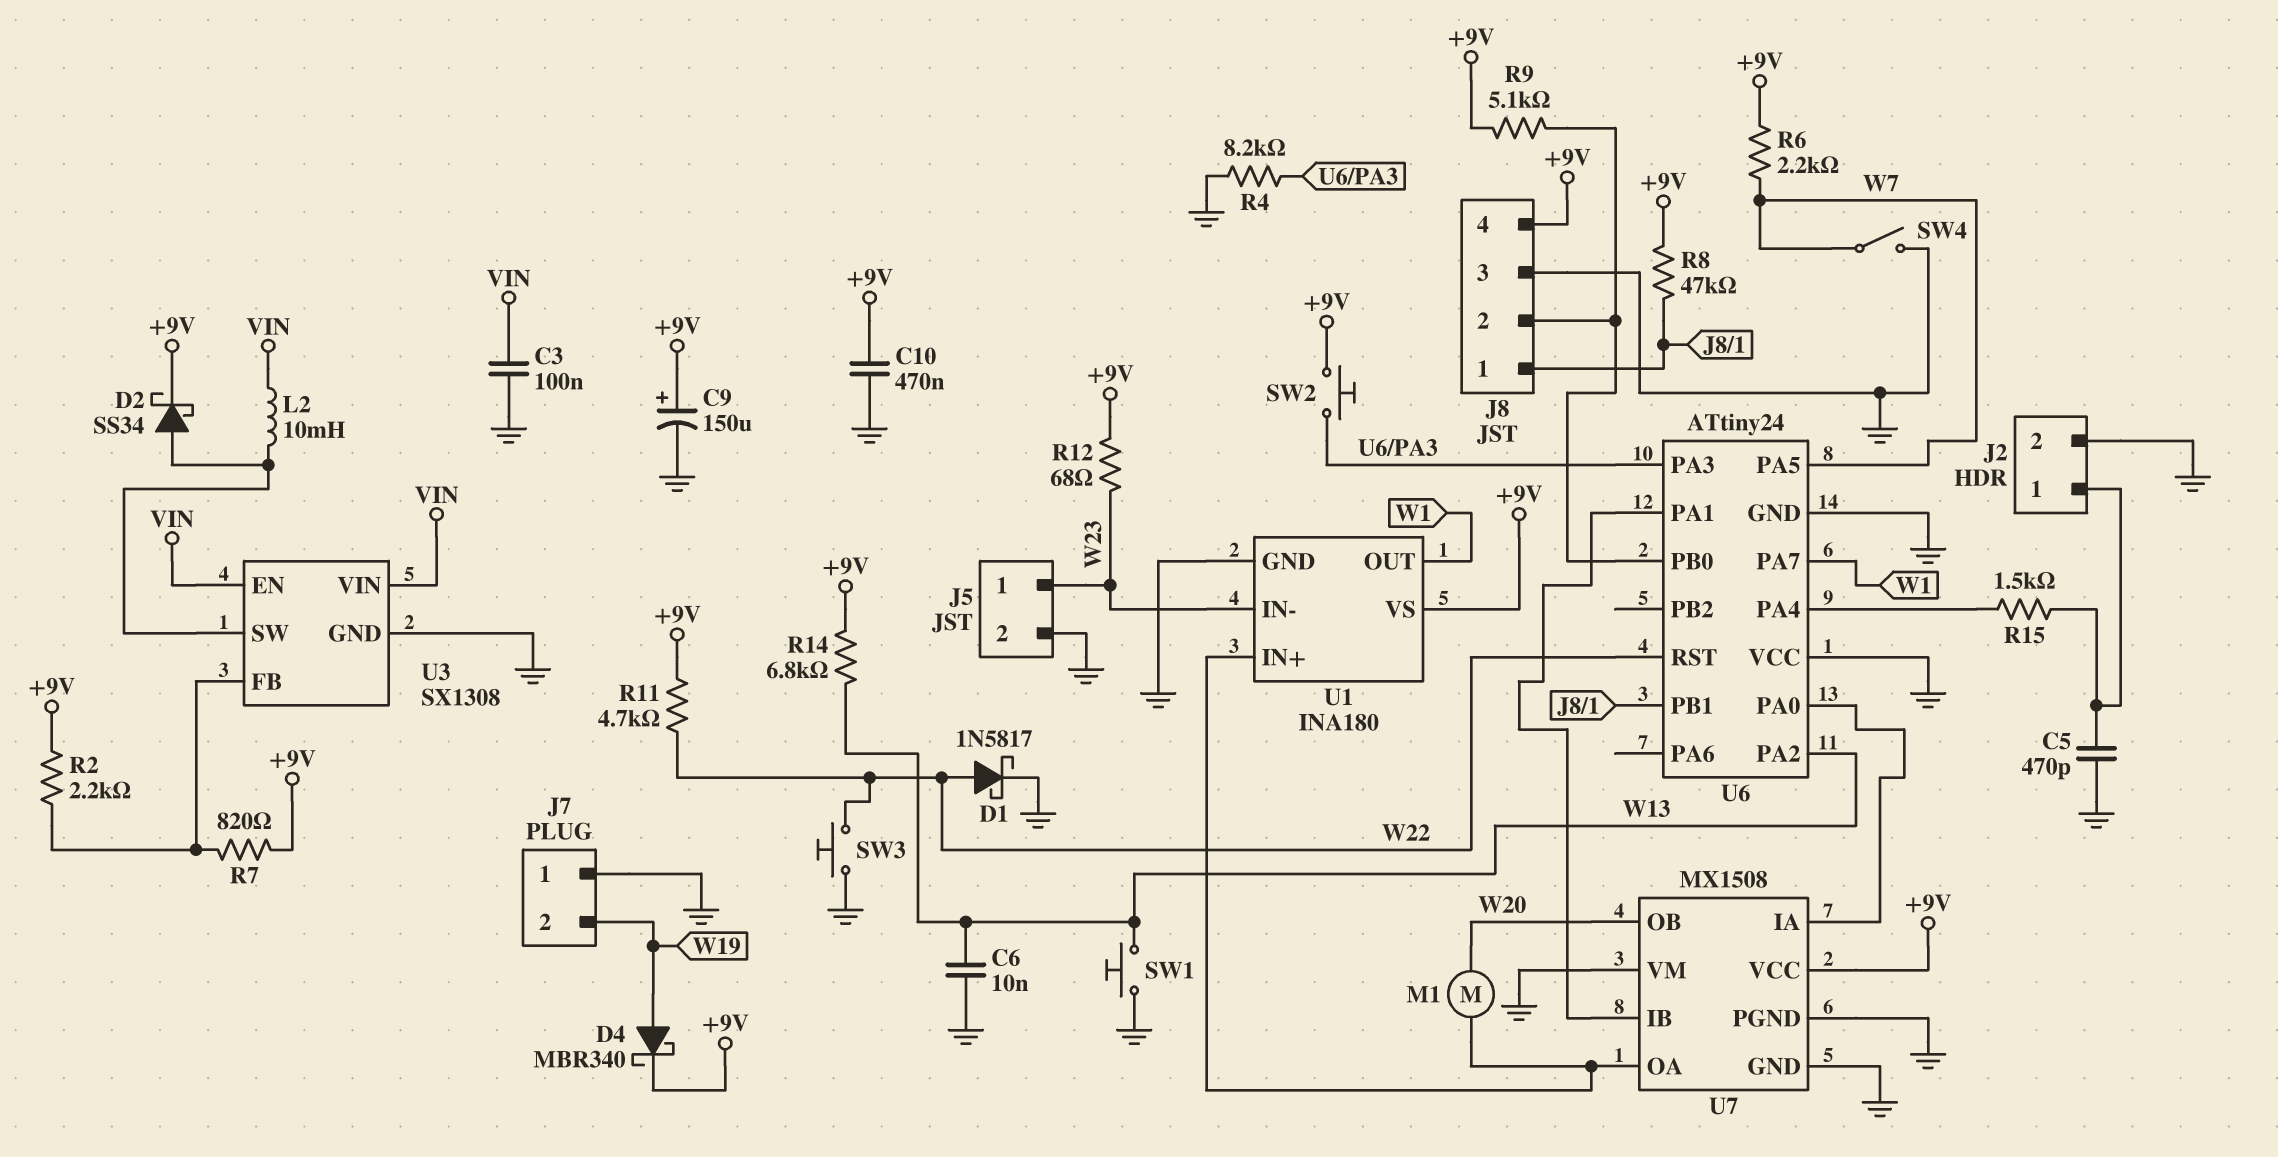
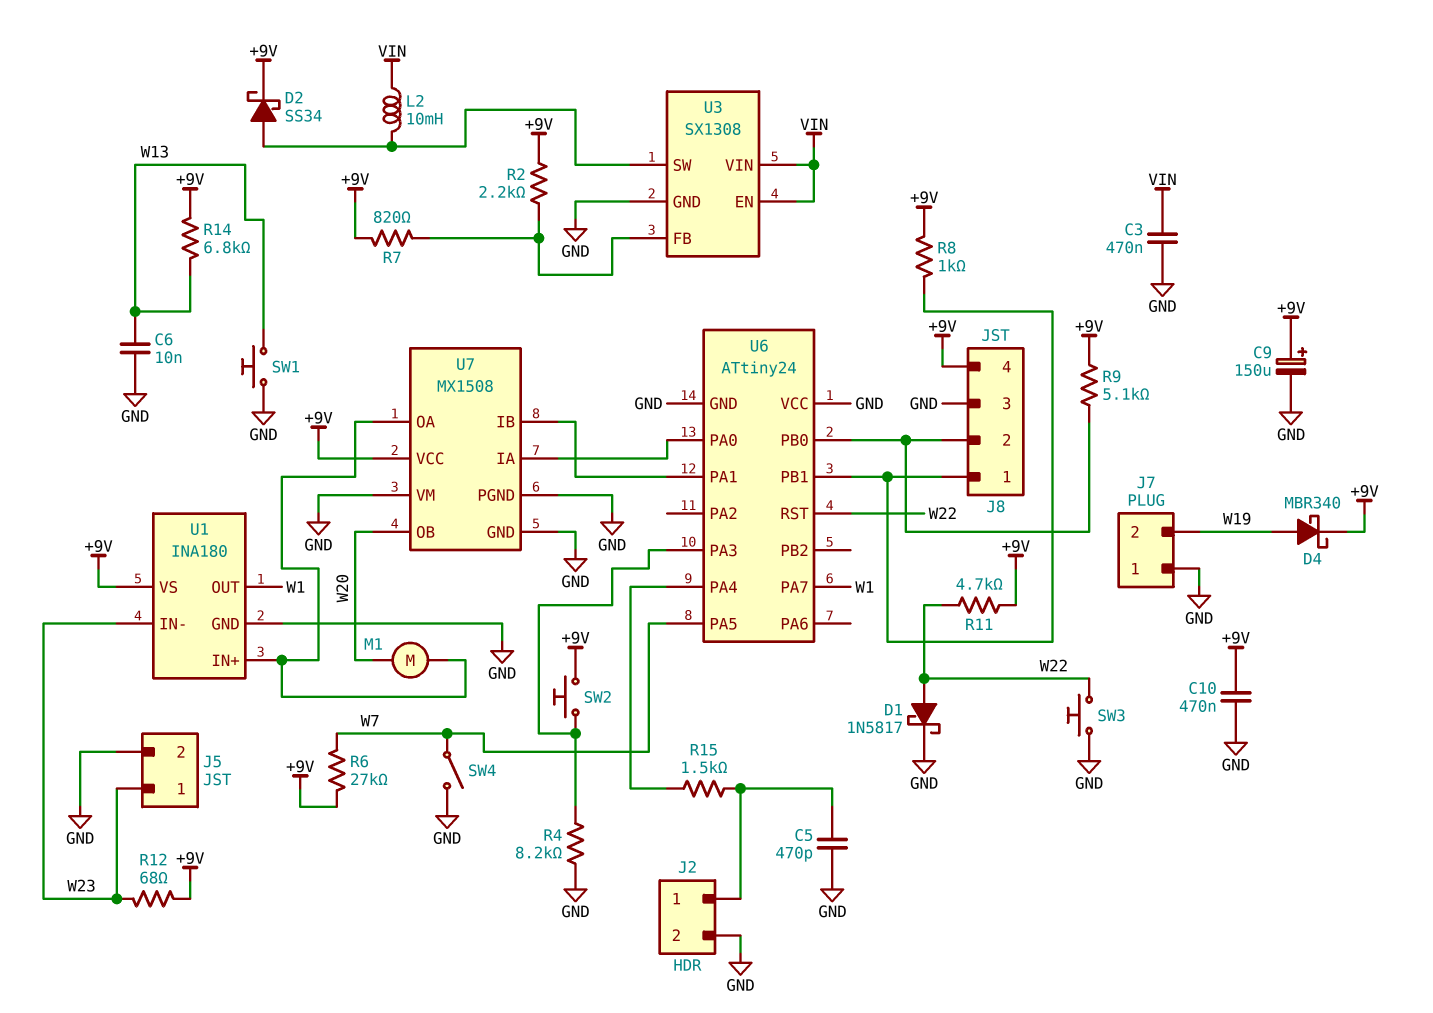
C3: 100nF (GND, VIN) -> 470nF (GND, VIN)
R6: 2.2k (+9V, W7) -> 27k (+9V, W7)
R8: 47k (+9V, J8/1) -> 1k (+9V, J8/1)
U6 pin PA2: W13 -> none

